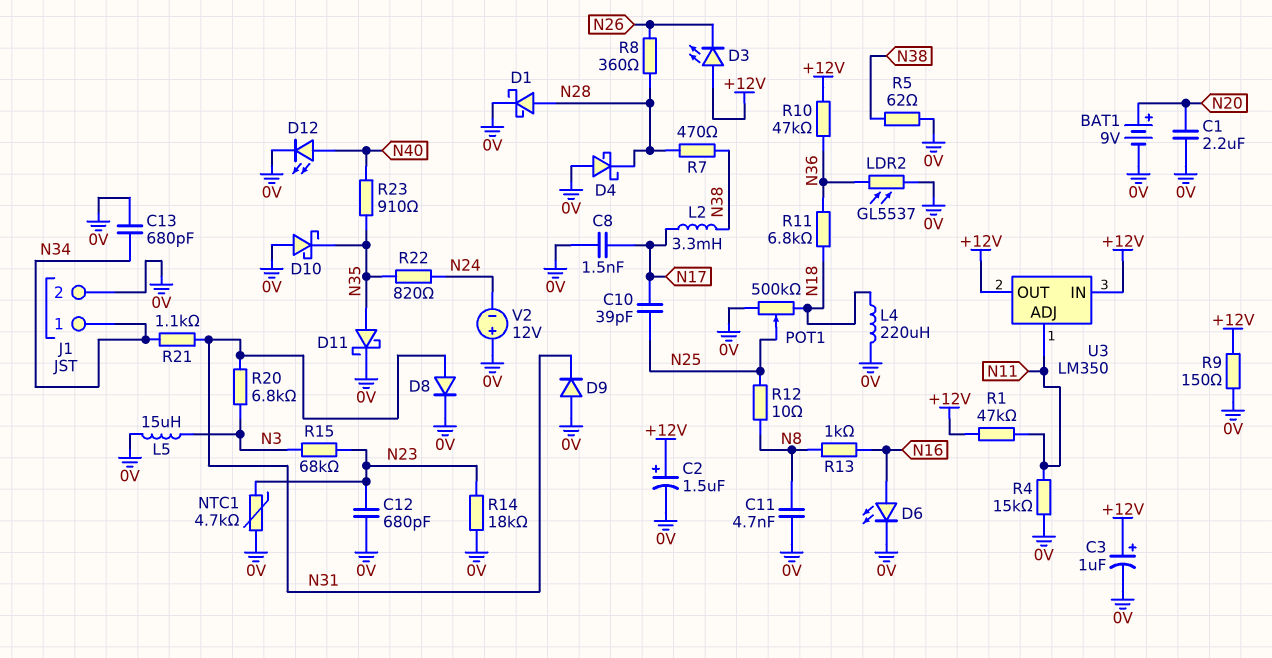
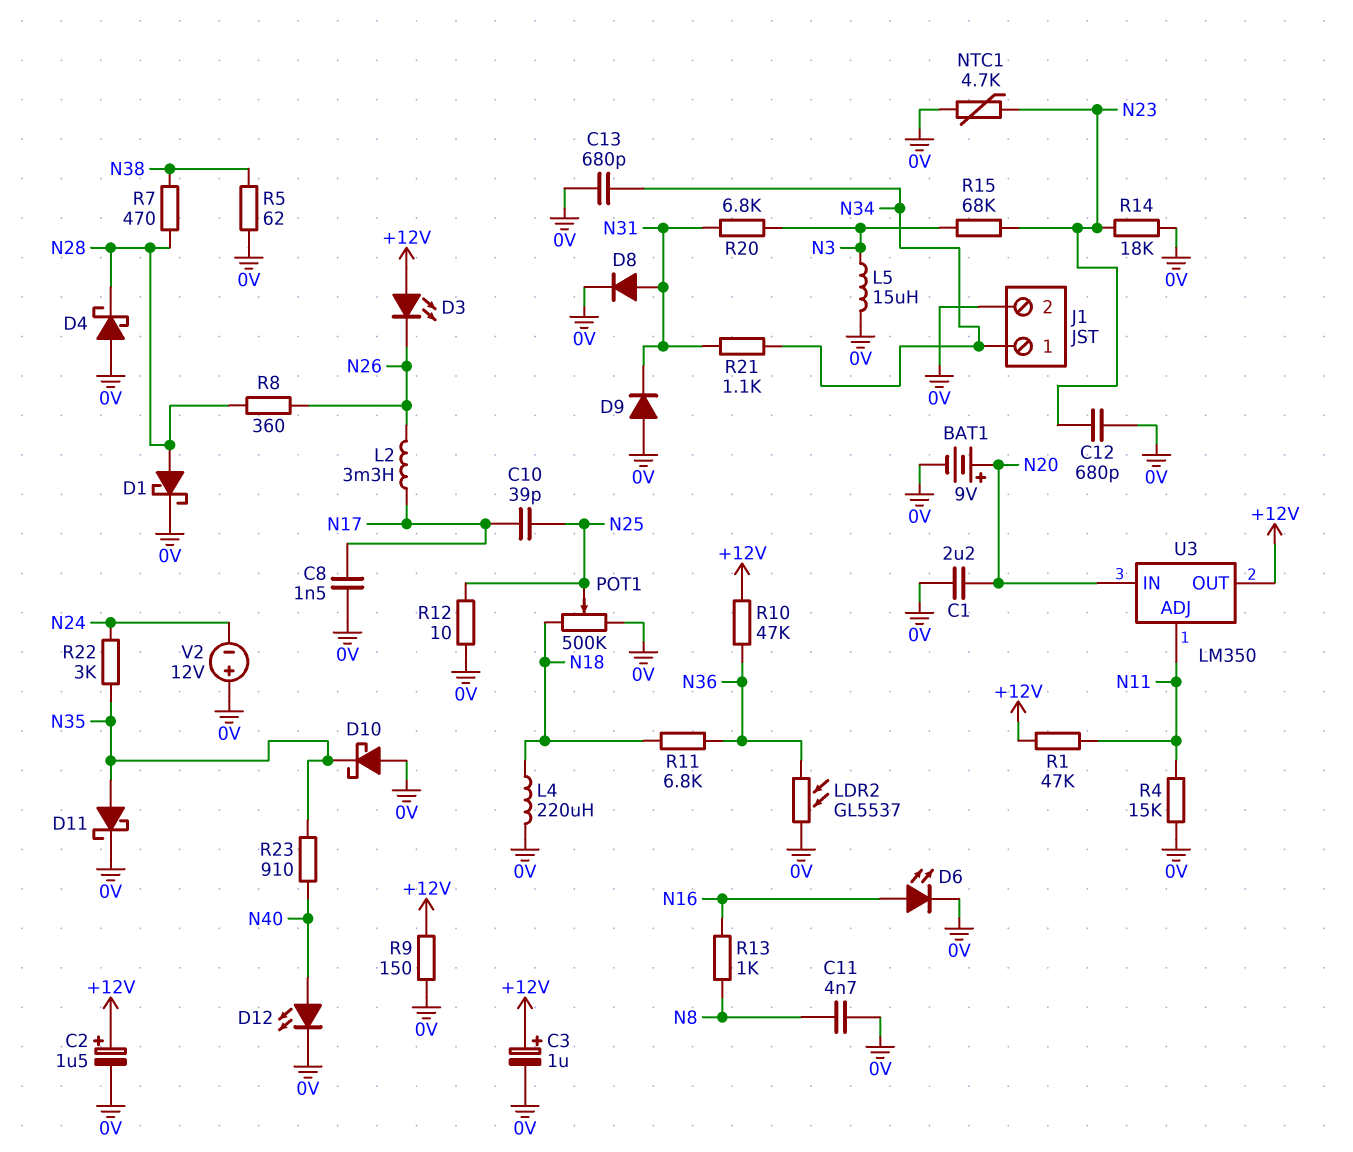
L2: 3.3mH (N17, N38) -> 3.3mH (N17, N26)
R12: 10 (N8, N25) -> 10 (0V, N25)
R22: 820 (N24, N35) -> 3k (N24, N35)
U3 pin IN: +12V -> N20

